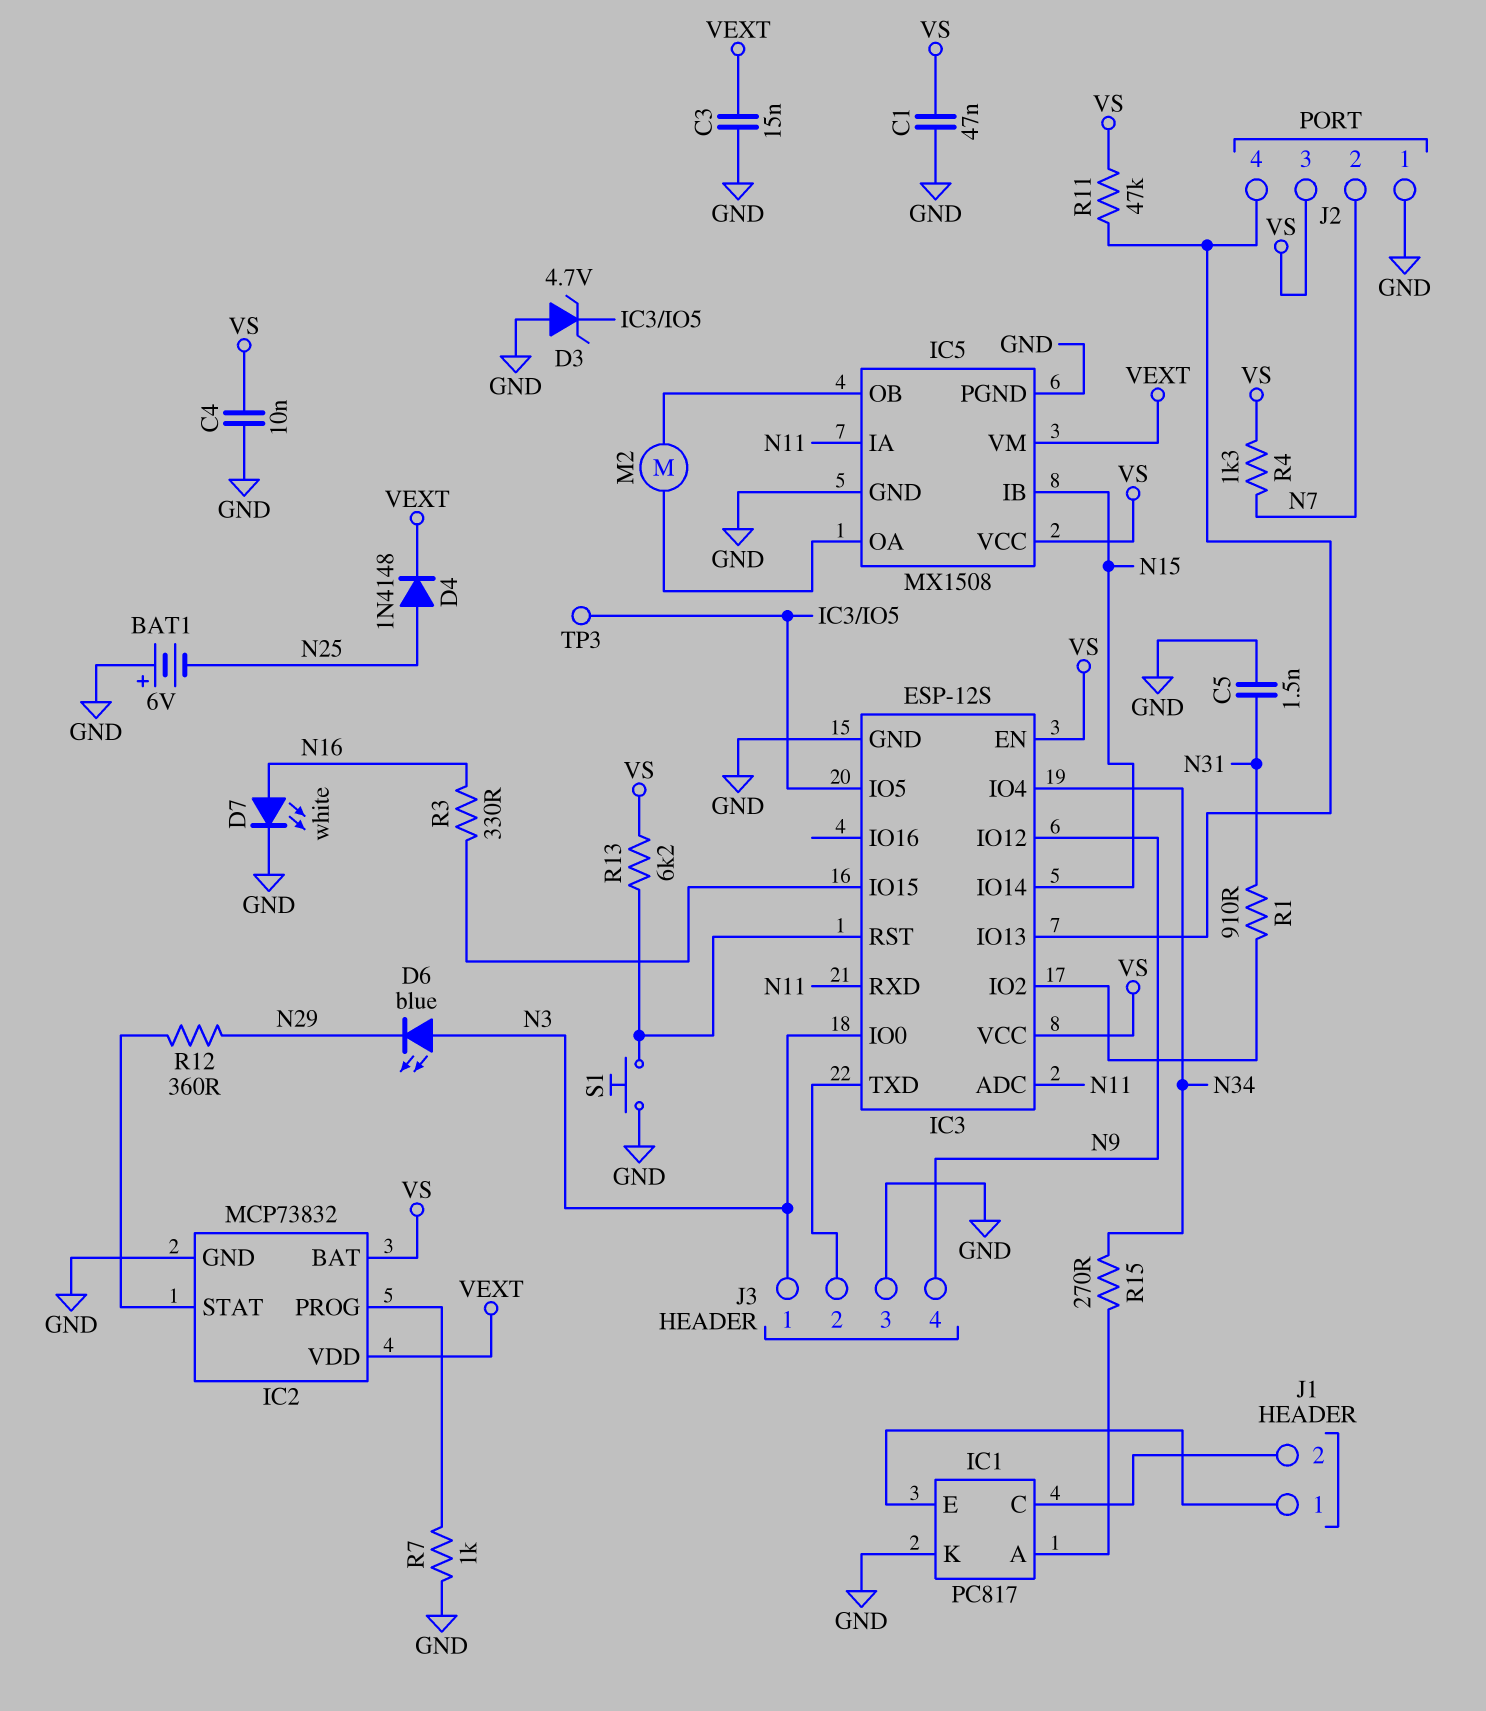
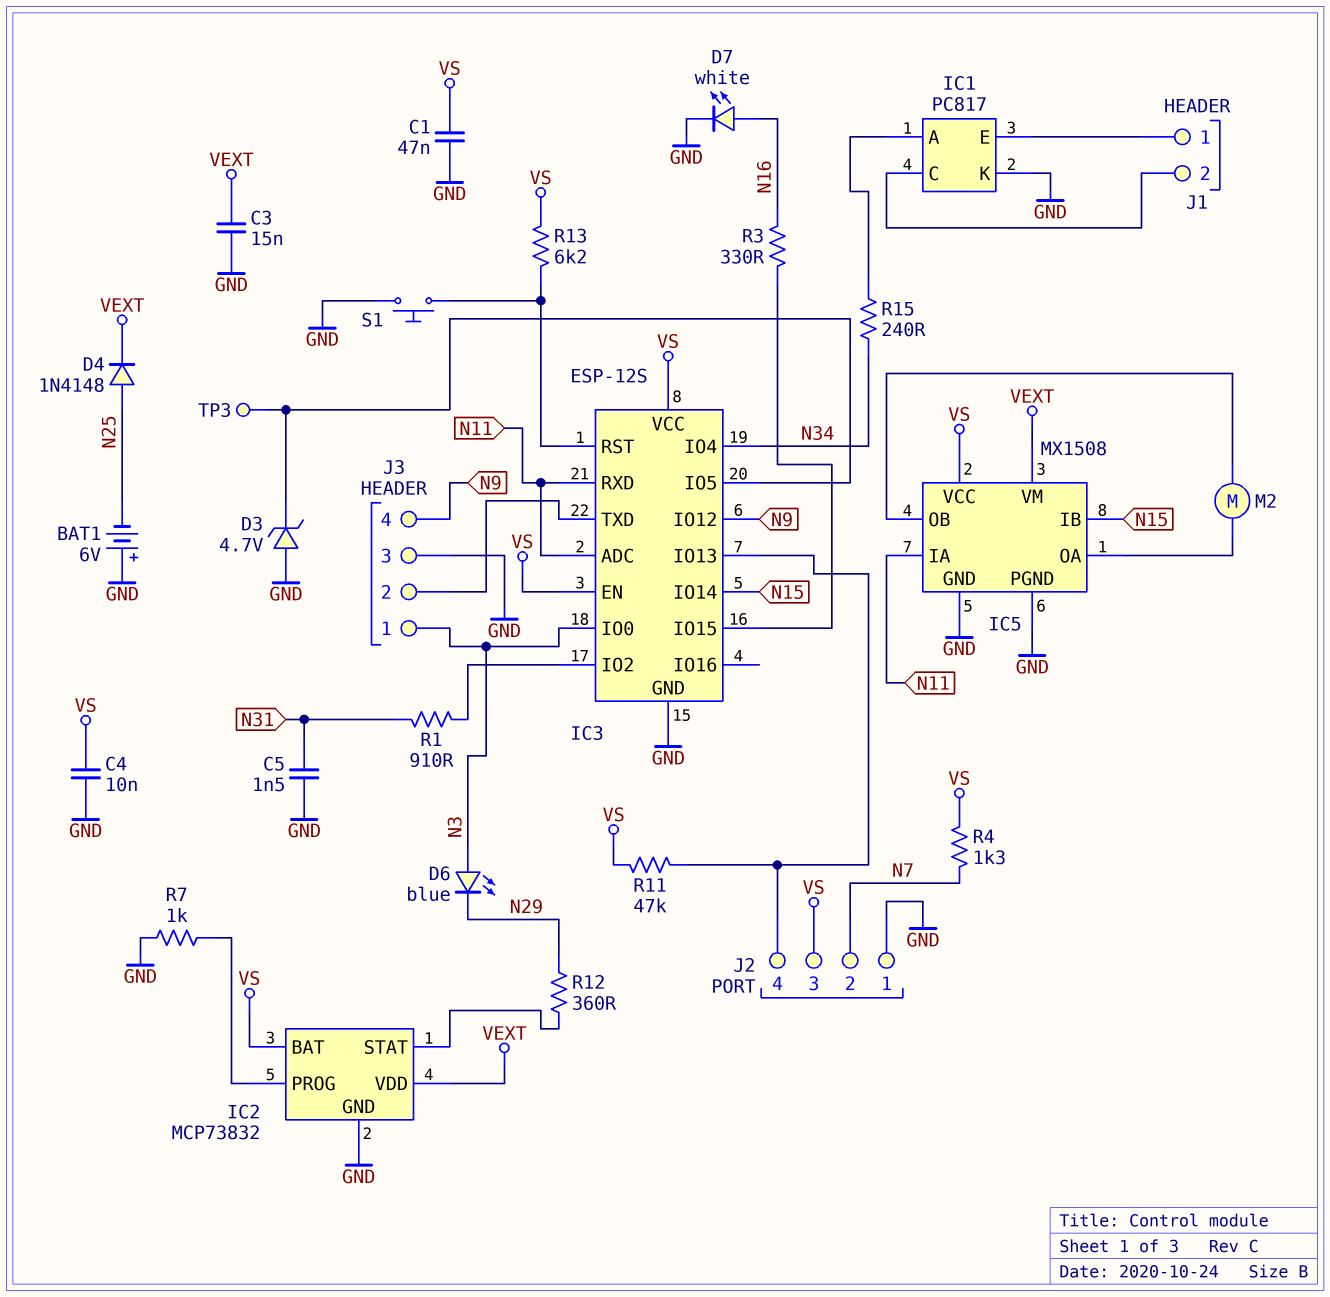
R15: 270 (IC1/A, N34) -> 240 (IC1/A, N34)

